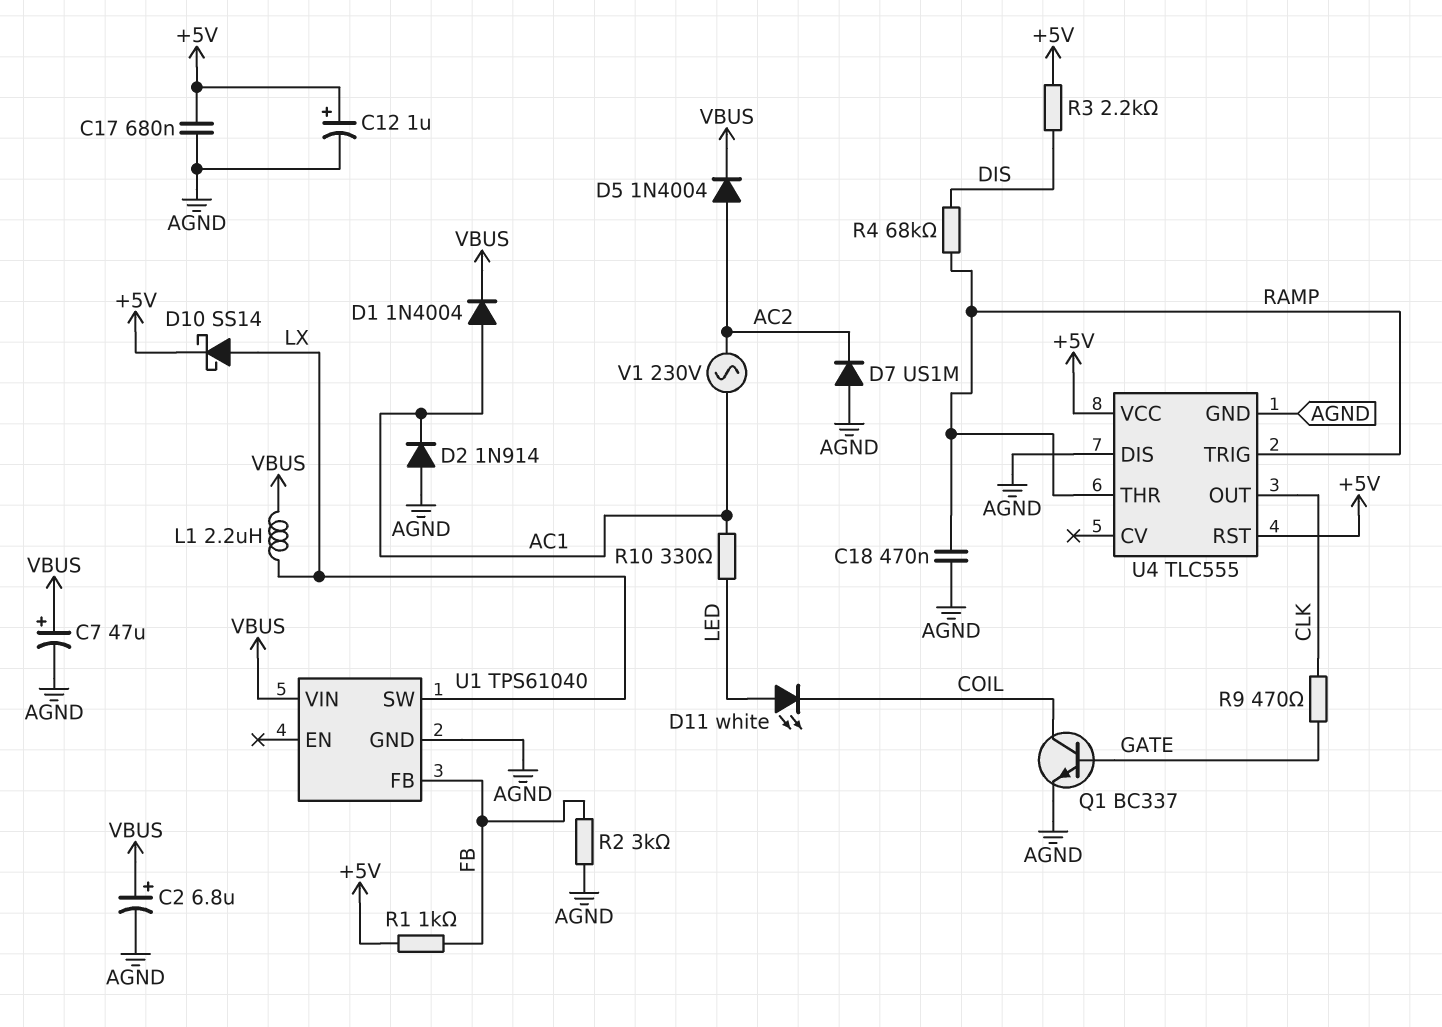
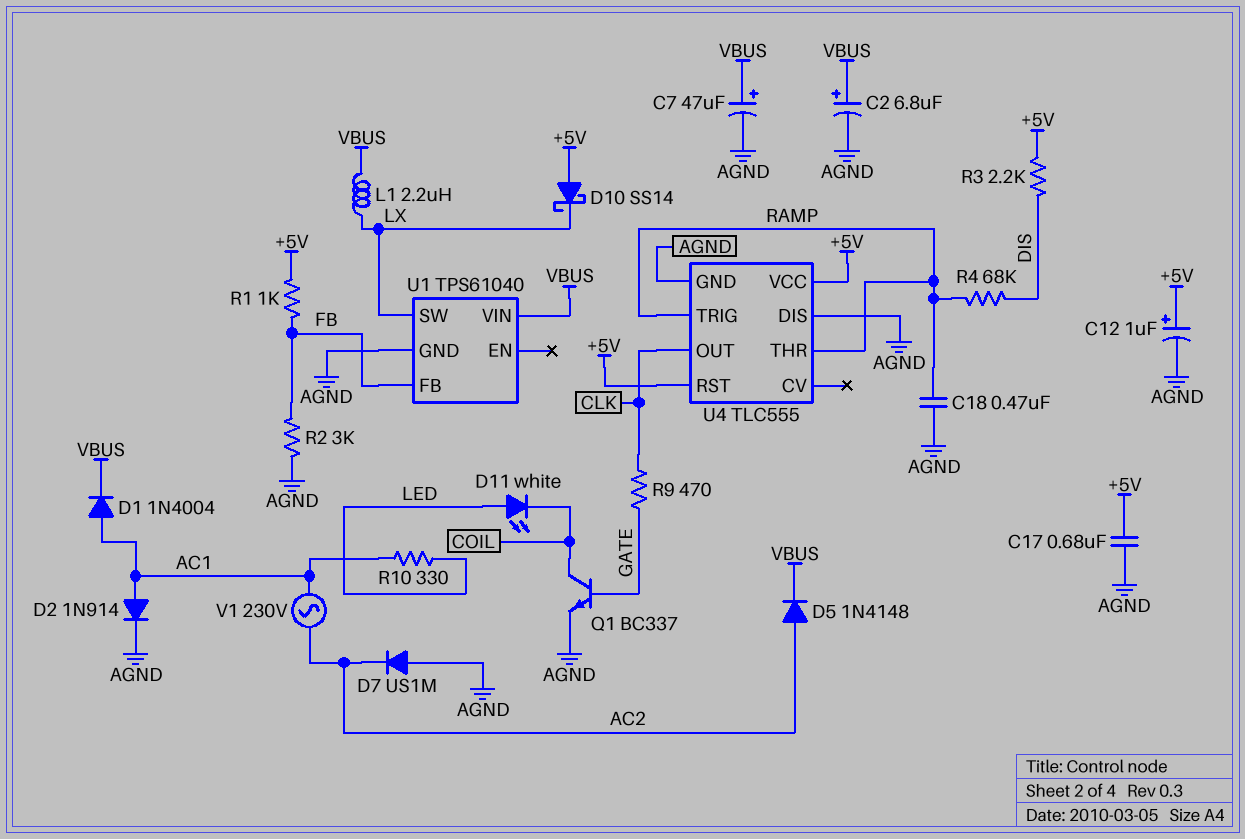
D2: diode 1N914 (A AGND, K AC1) -> diode 1N914 (A AC1, K AGND)
D5: diode 1N4004 (A AC2, K VBUS) -> diode 1N4148 (A AC2, K VBUS)
D10: schottky SS14 (A LX, K +5V) -> schottky SS14 (A +5V, K LX)

